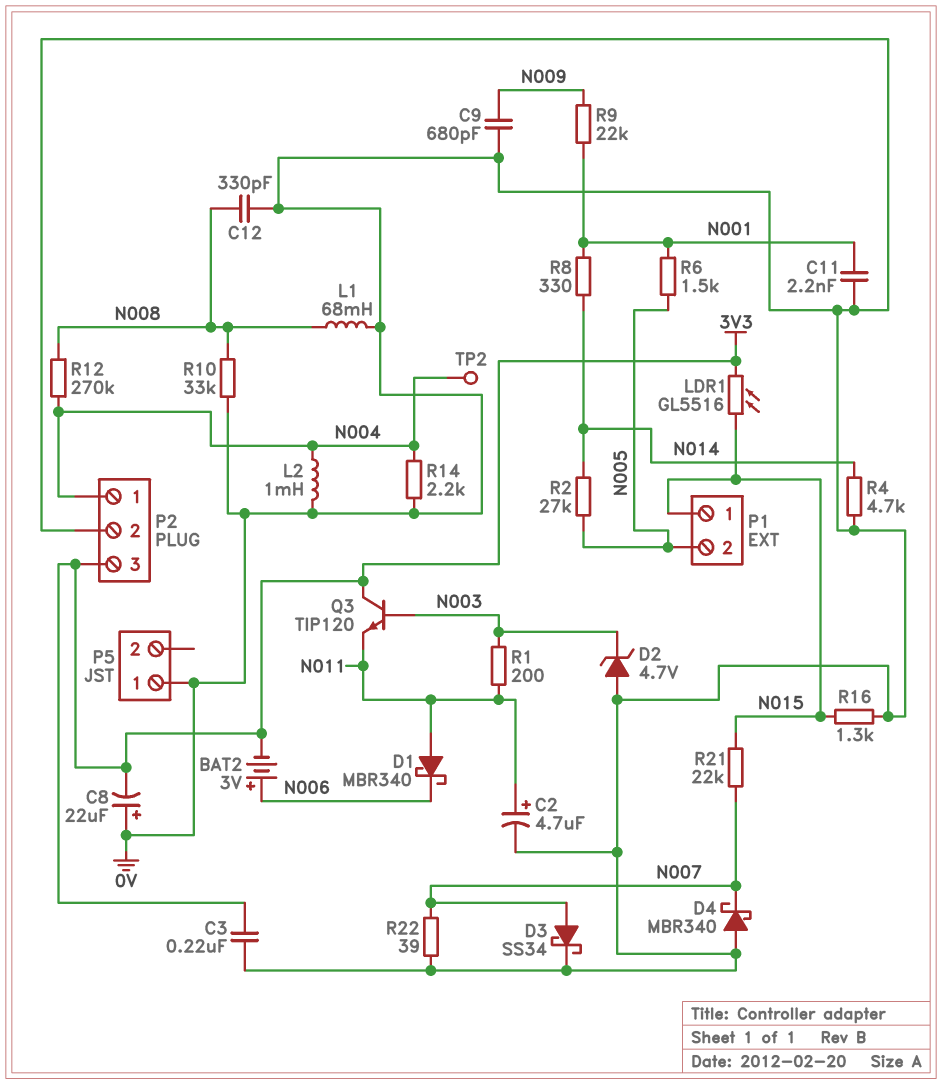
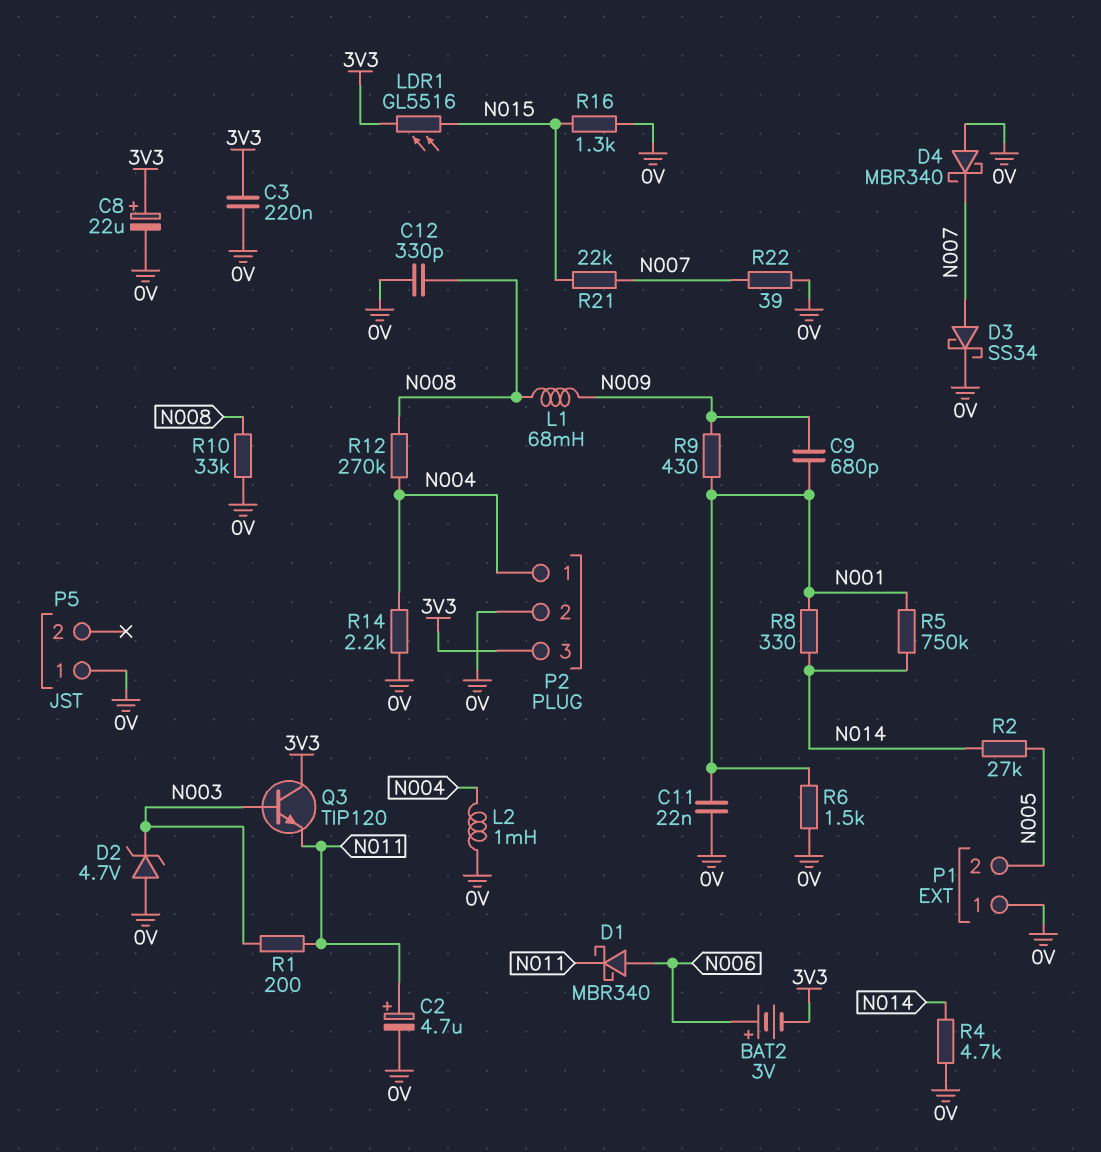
C8: 22uF (plus 0V, minus 3V3) -> 22uF (plus 3V3, minus 0V)
C9: 680pF (0V, N009) -> 680pF (N001, N009)
C11: 2.2nF (0V, N001) -> 22nF (0V, N001)
D1: schottky MBR340 (A N011, K N006) -> schottky MBR340 (A N006, K N011)
L1: 68mH (0V, N008) -> 68mH (N008, N009)
P1 pin 1: N015 -> 0V
R5: none -> 750k (N001, N014)
R6: 1.5k (N001, N005) -> 1.5k (0V, N001)
R9: 22k (N001, N009) -> 430 (N001, N009)
TP2: test point (N004) -> none

